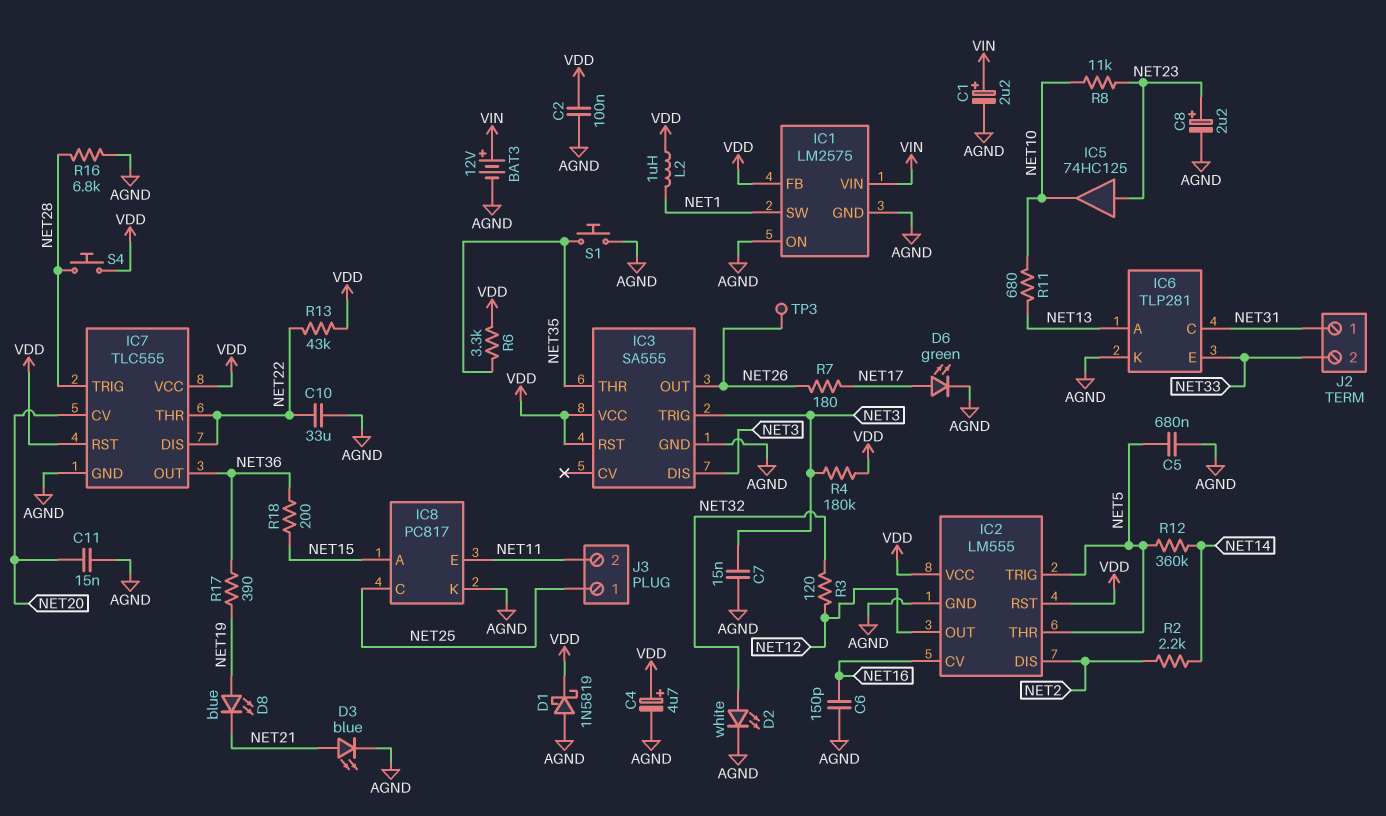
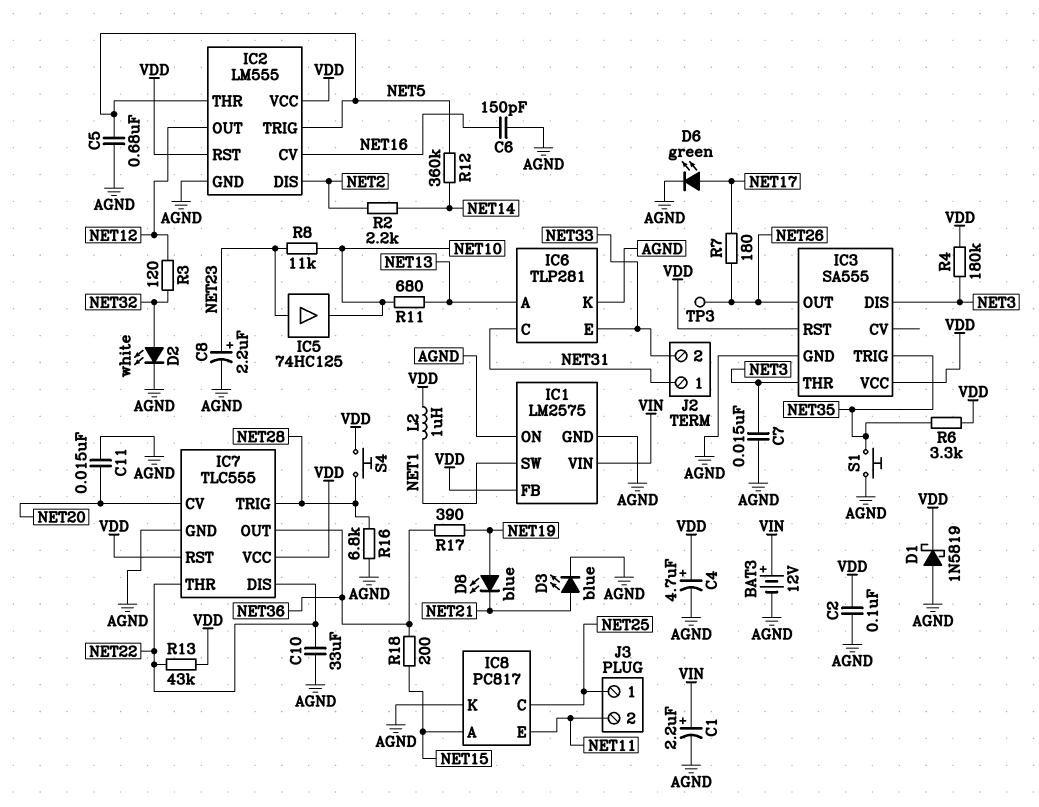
IC3 pin THR: NET35 -> NET3
IC3 pin TRIG: NET3 -> NET35

